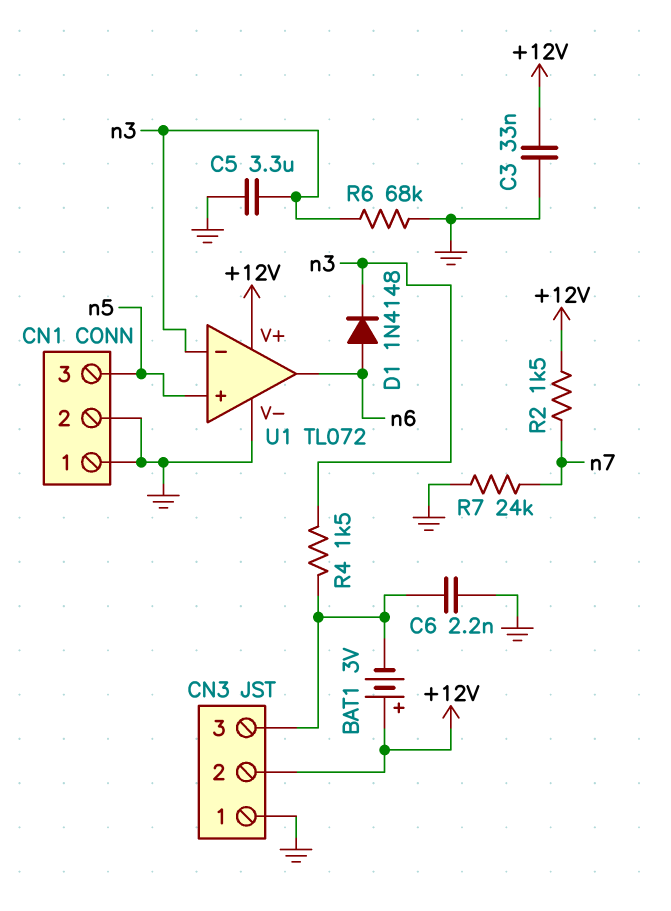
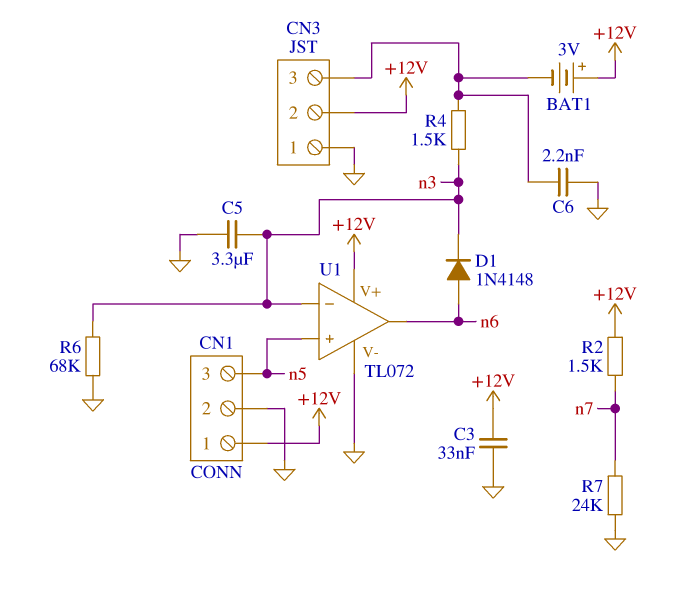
CN1 pin 1: GND -> +12V

